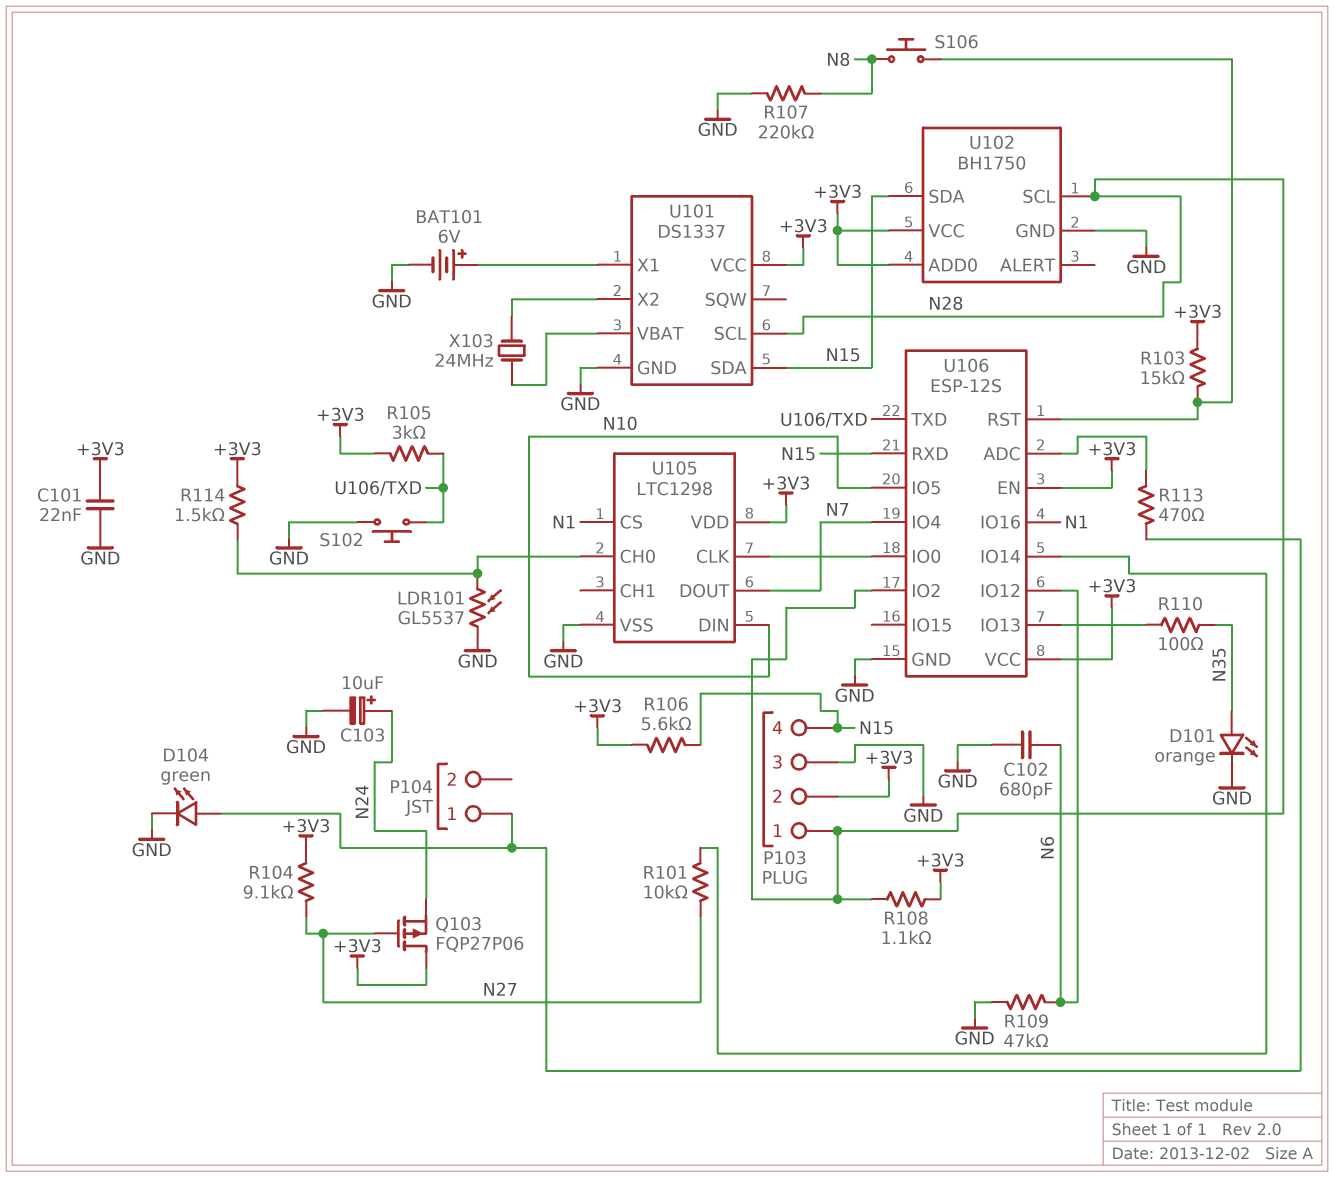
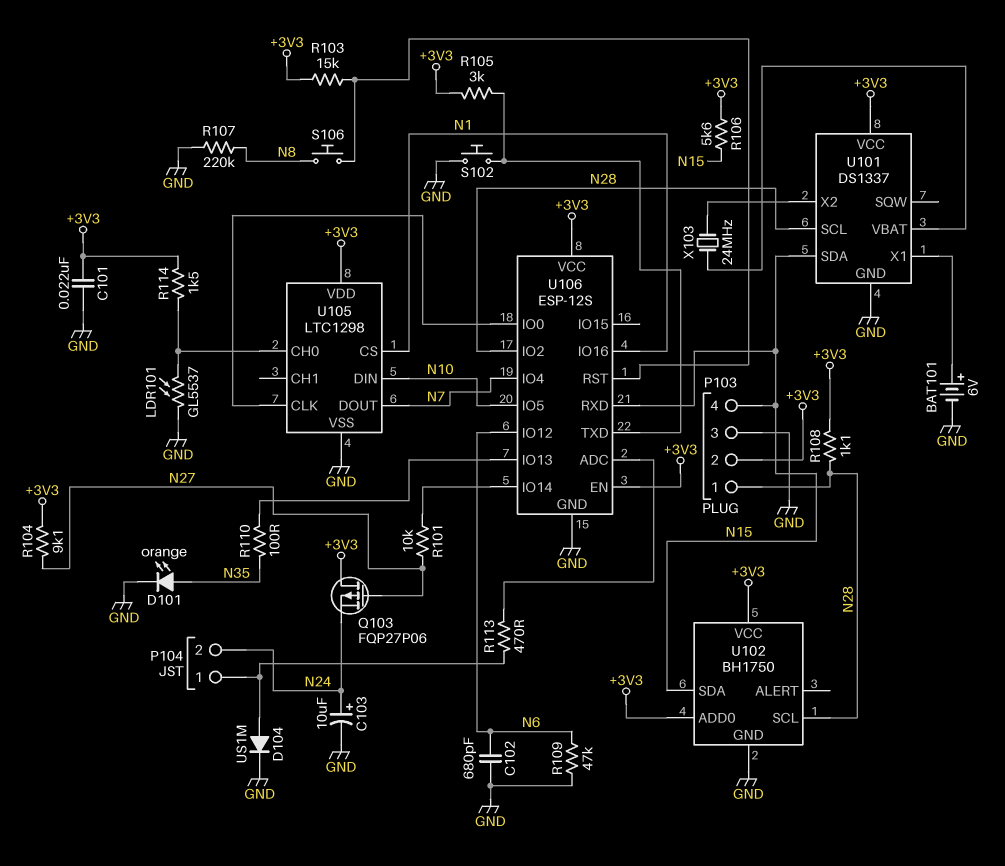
D104: LED green (A P104/1, K GND) -> diode US1M (A P104/1, K GND)
P104 pin 2: none -> N24

